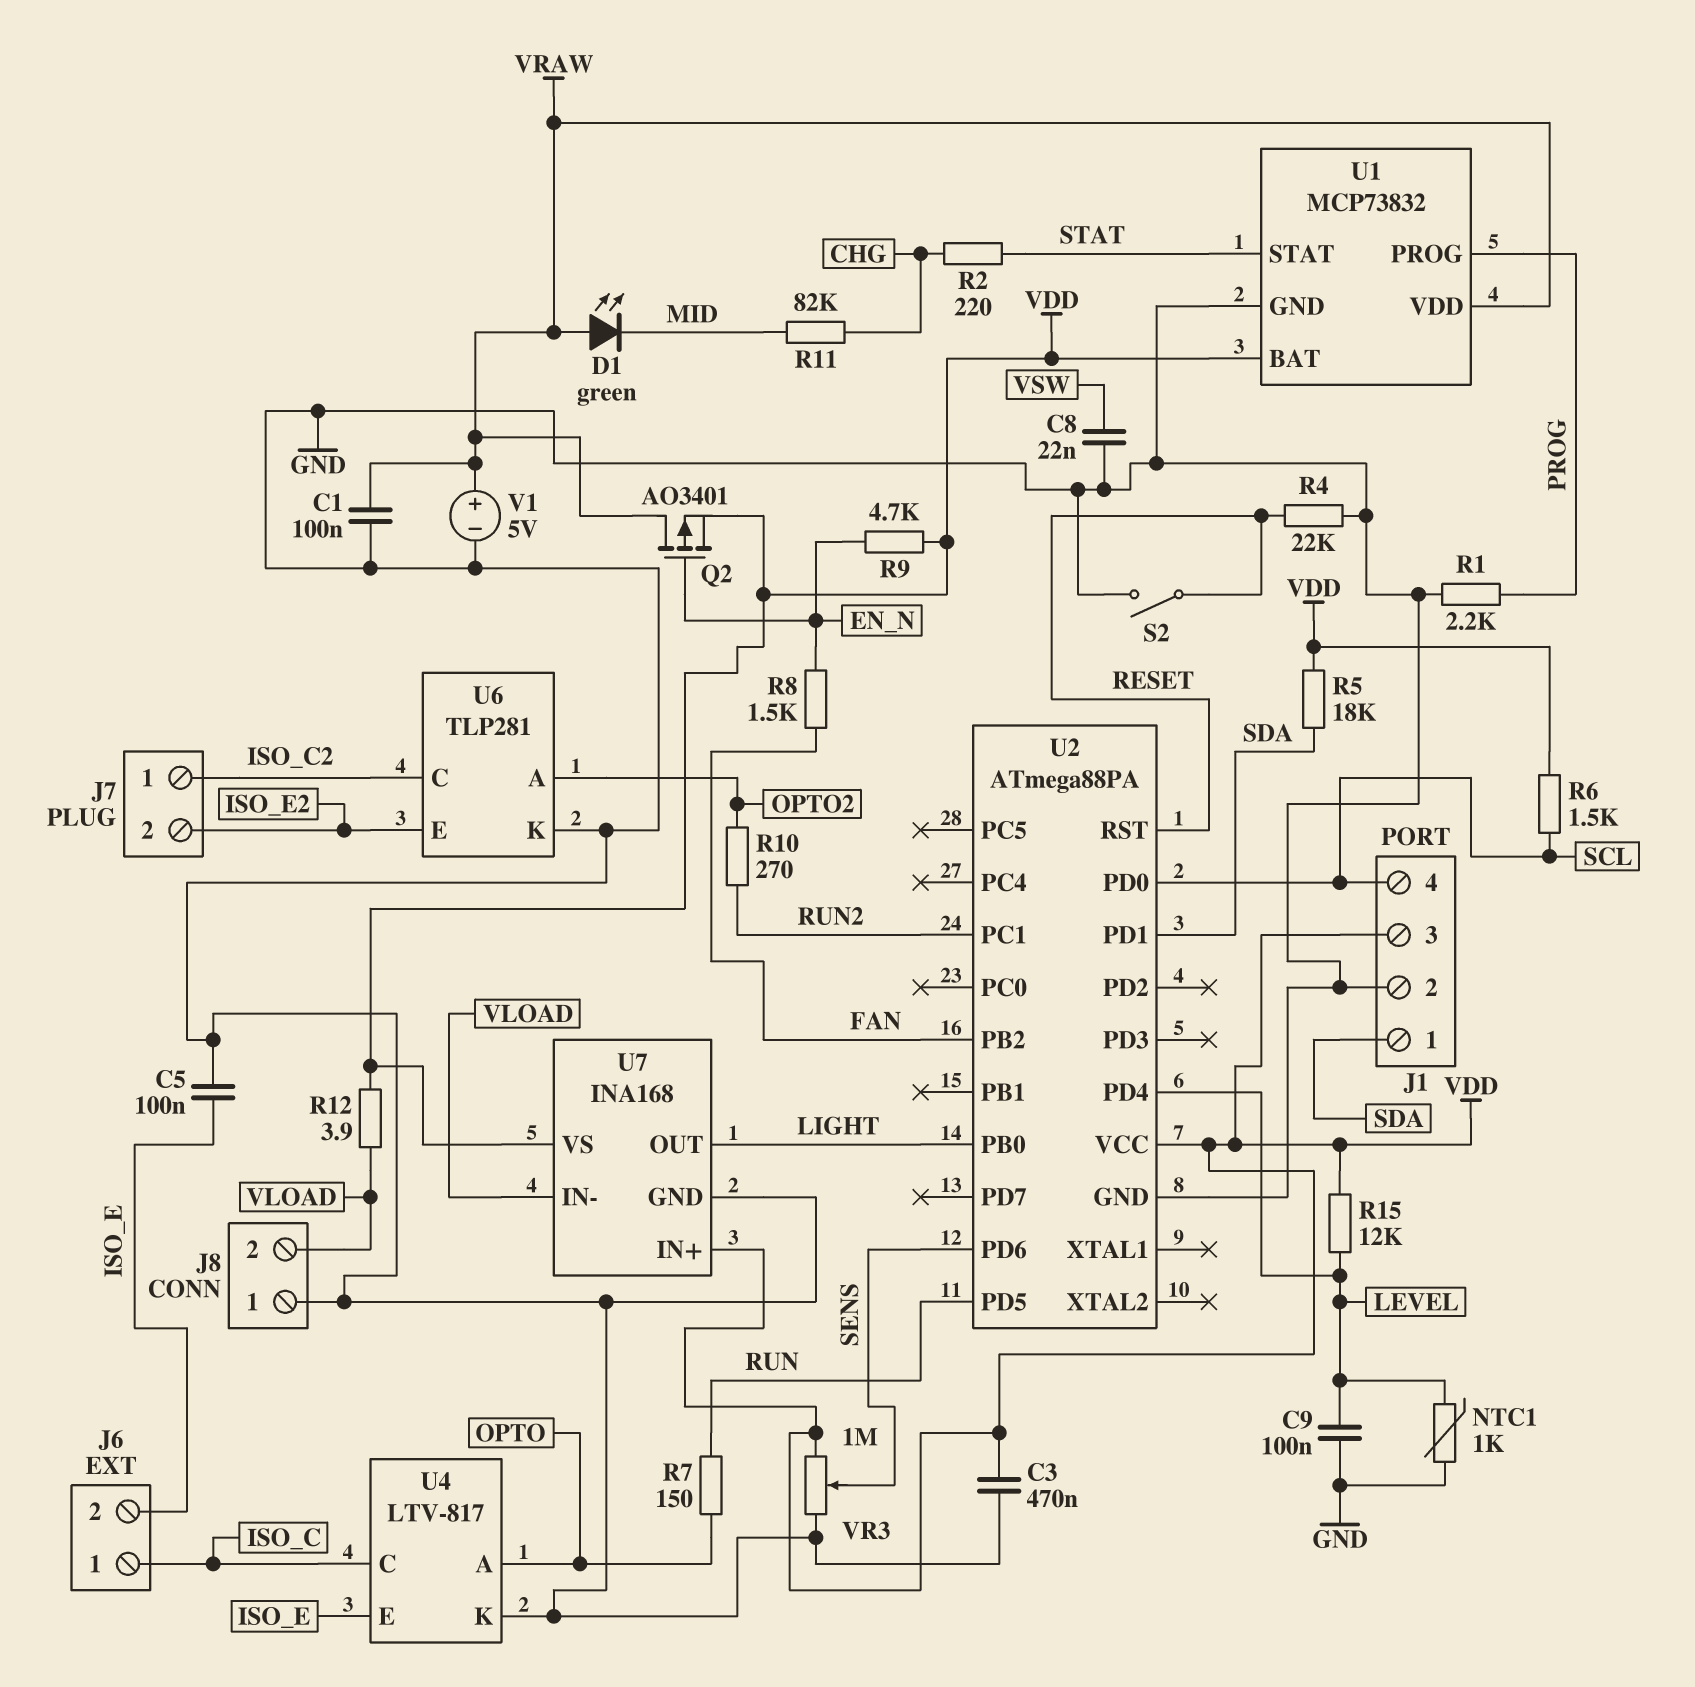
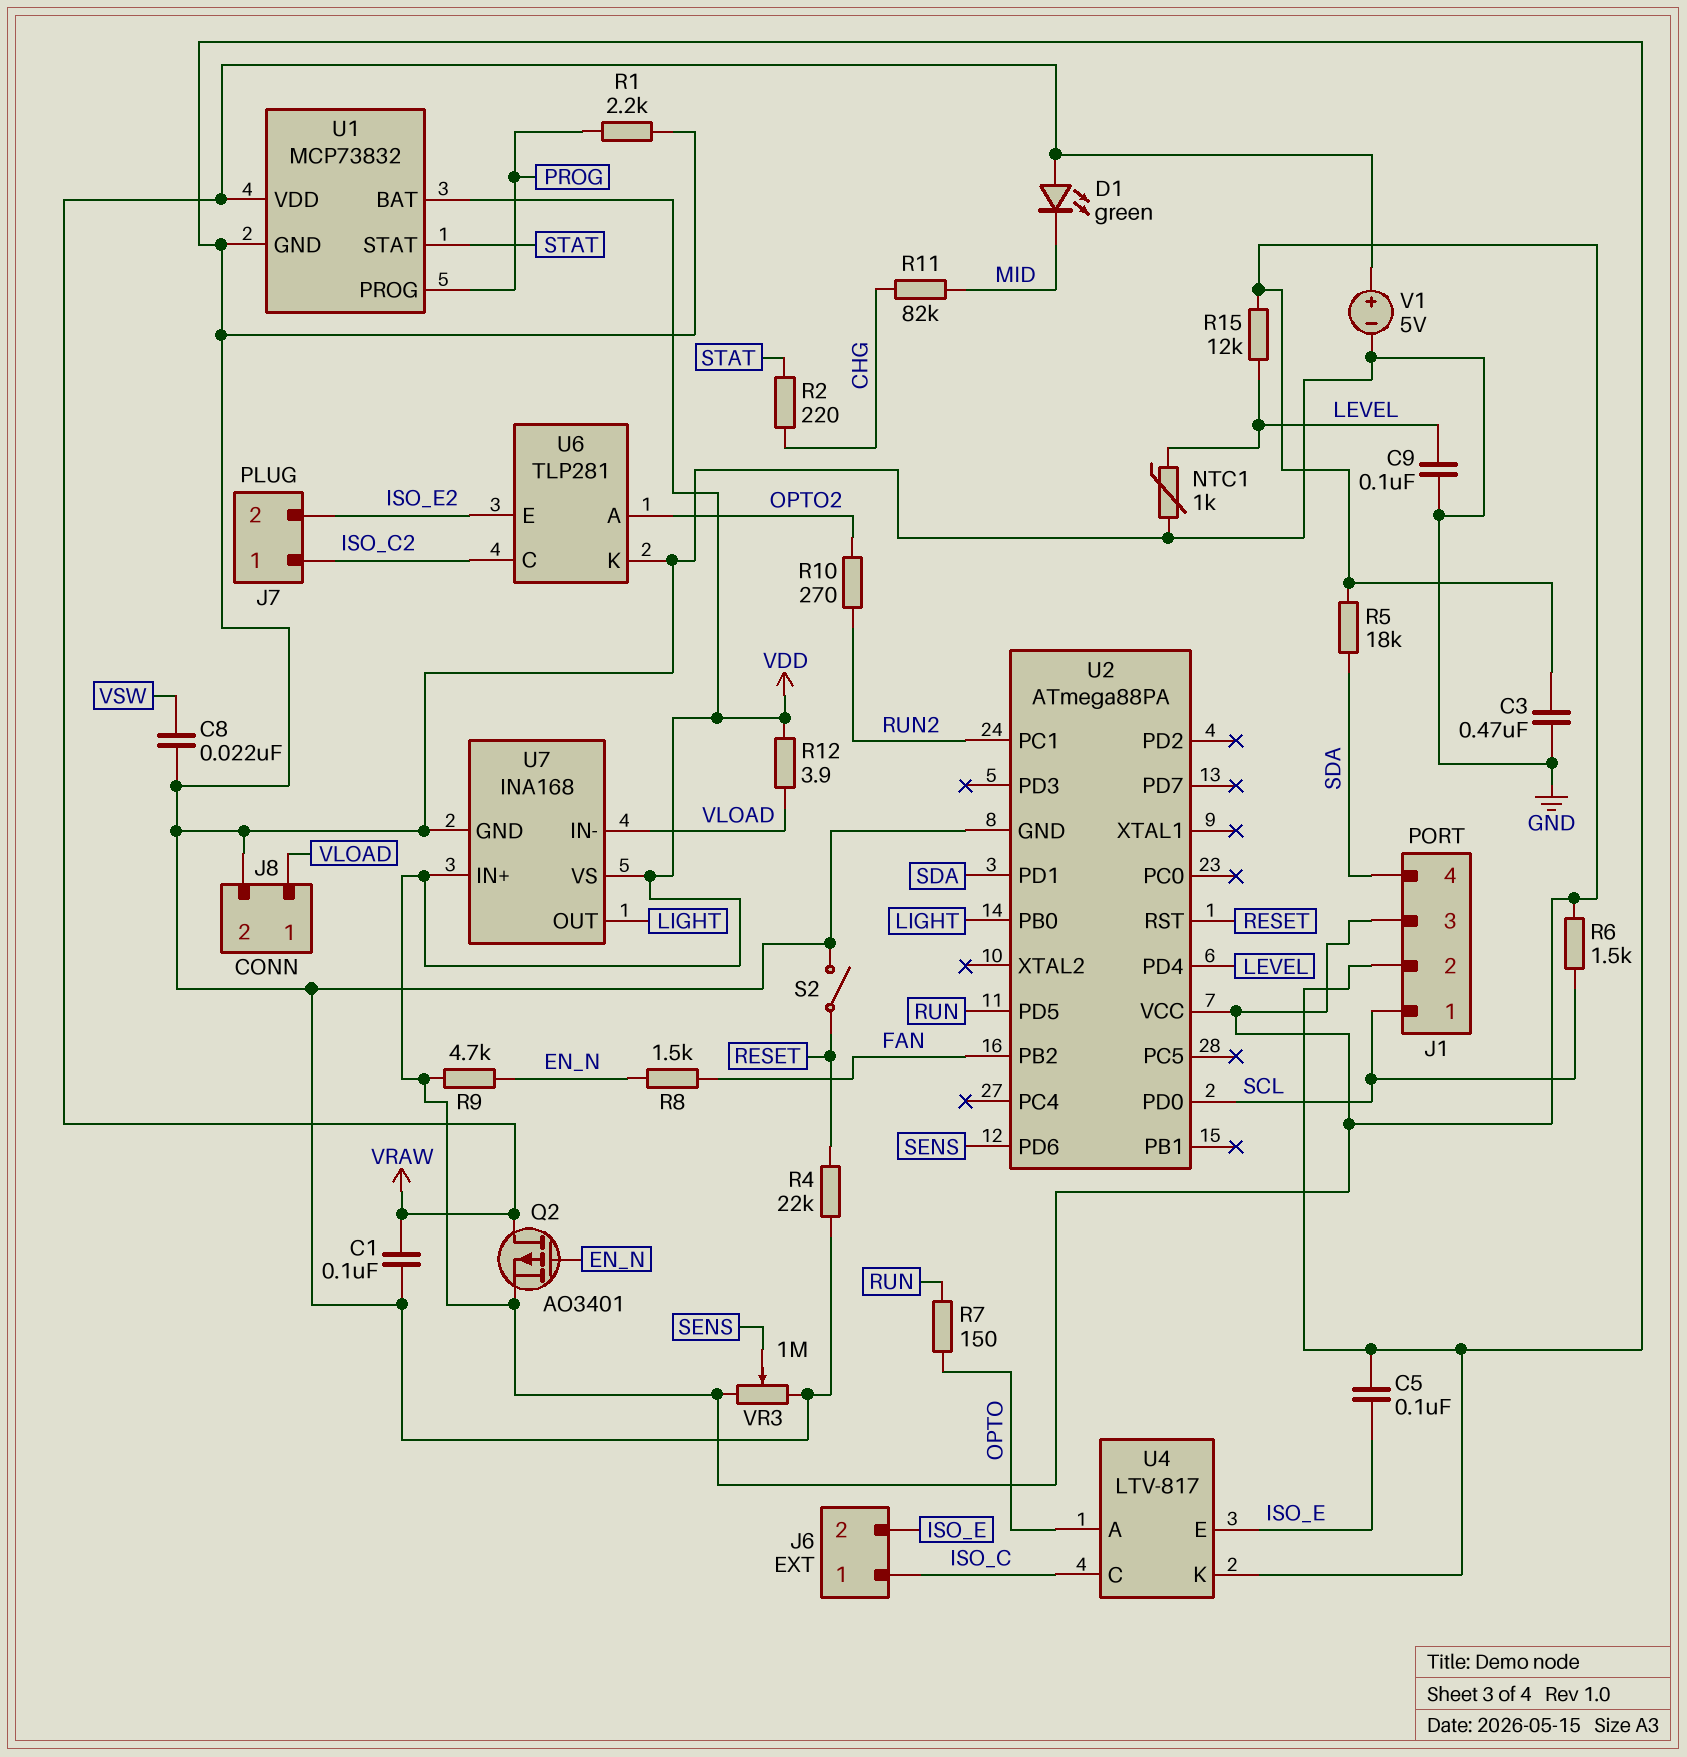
J1 pin 1: SDA -> SCL
J1 pin 4: SCL -> SDA
J8 pin 1: GND -> VLOAD
J8 pin 2: VLOAD -> GND

